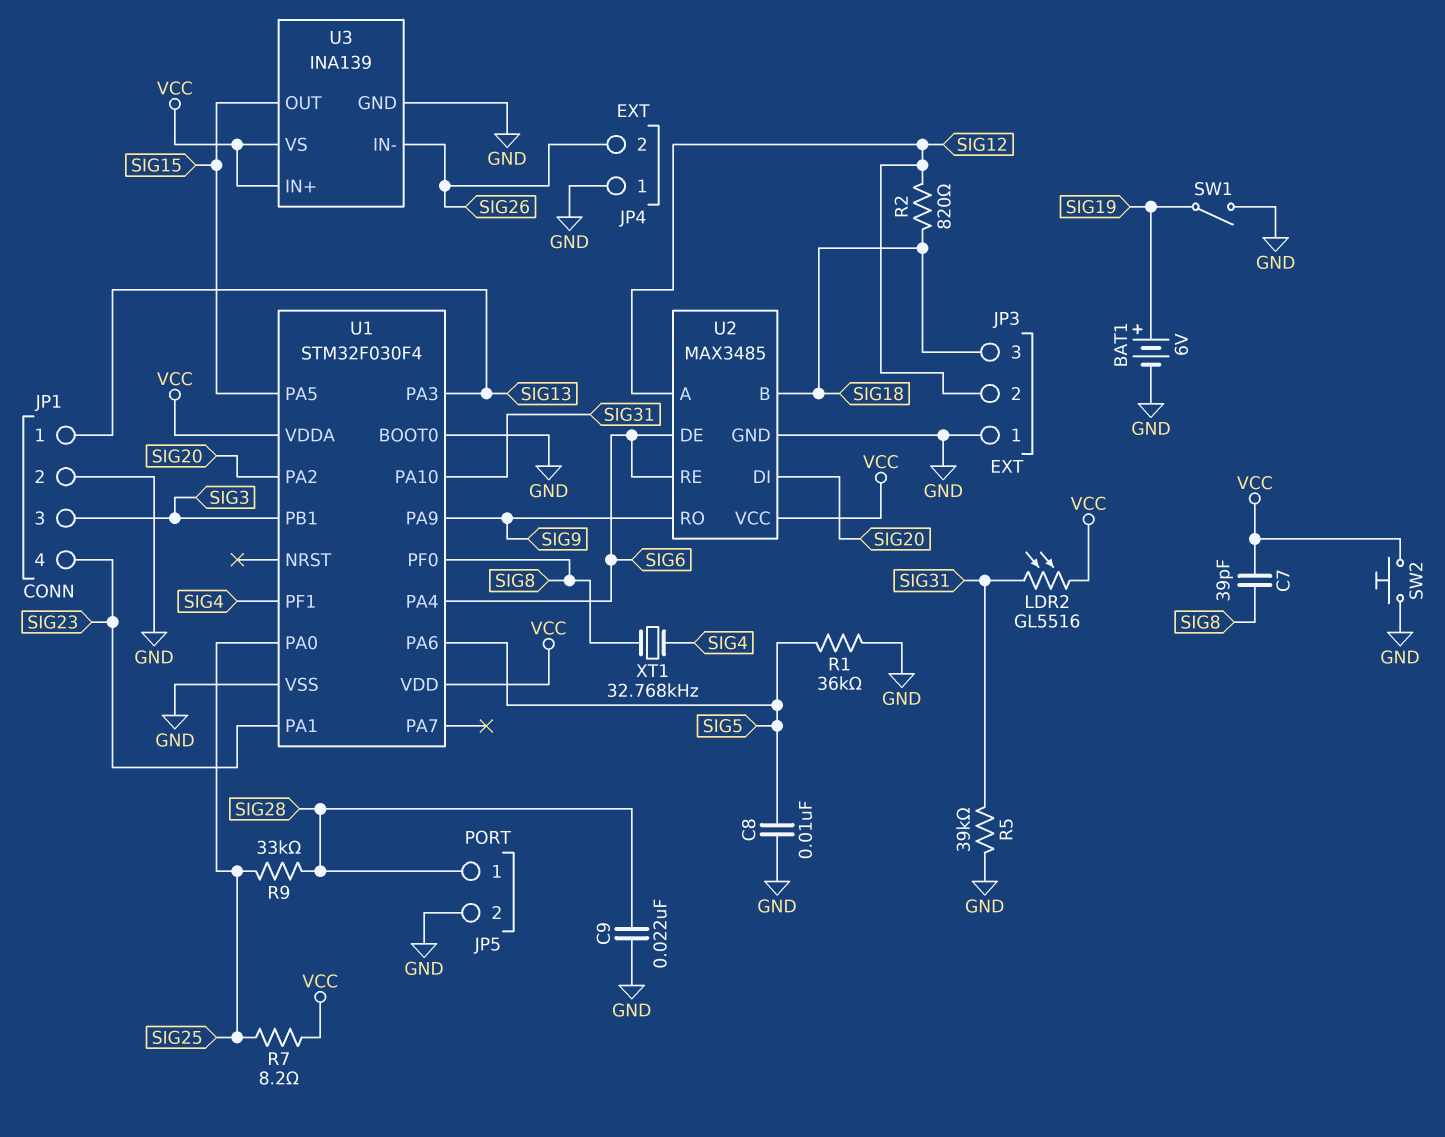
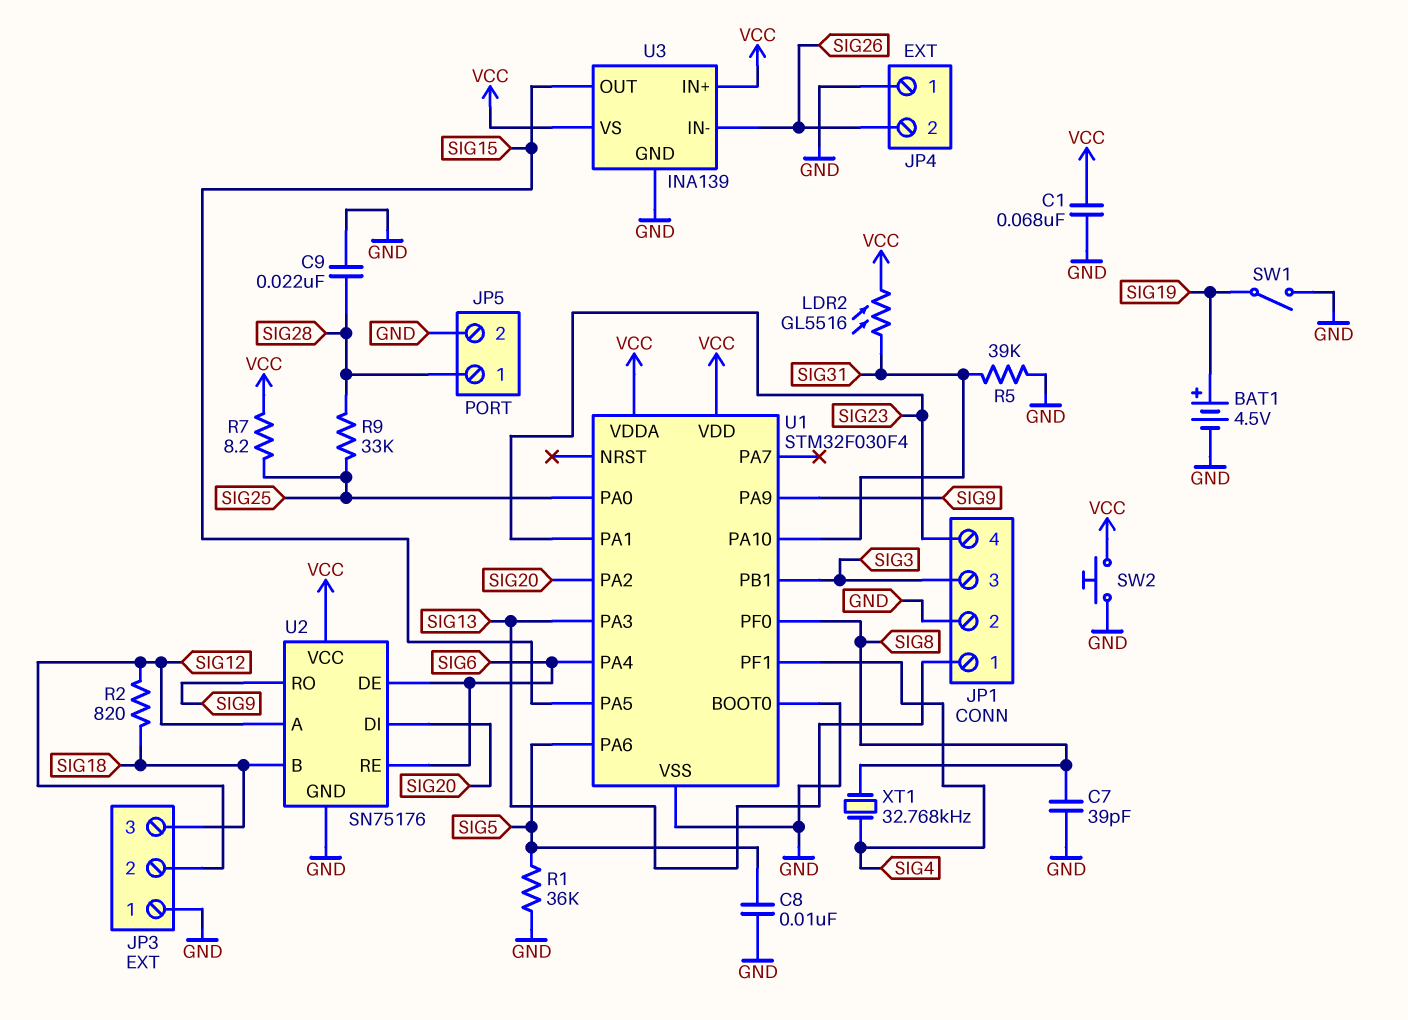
BAT1: 6V (plus SIG19, minus GND) -> 4.5V (plus SIG19, minus GND)
C1: none -> 68nF (GND, VCC)
C7: 39pF (SIG8, VCC) -> 39pF (GND, SIG8)
U2: MAX3485 -> SN75176

